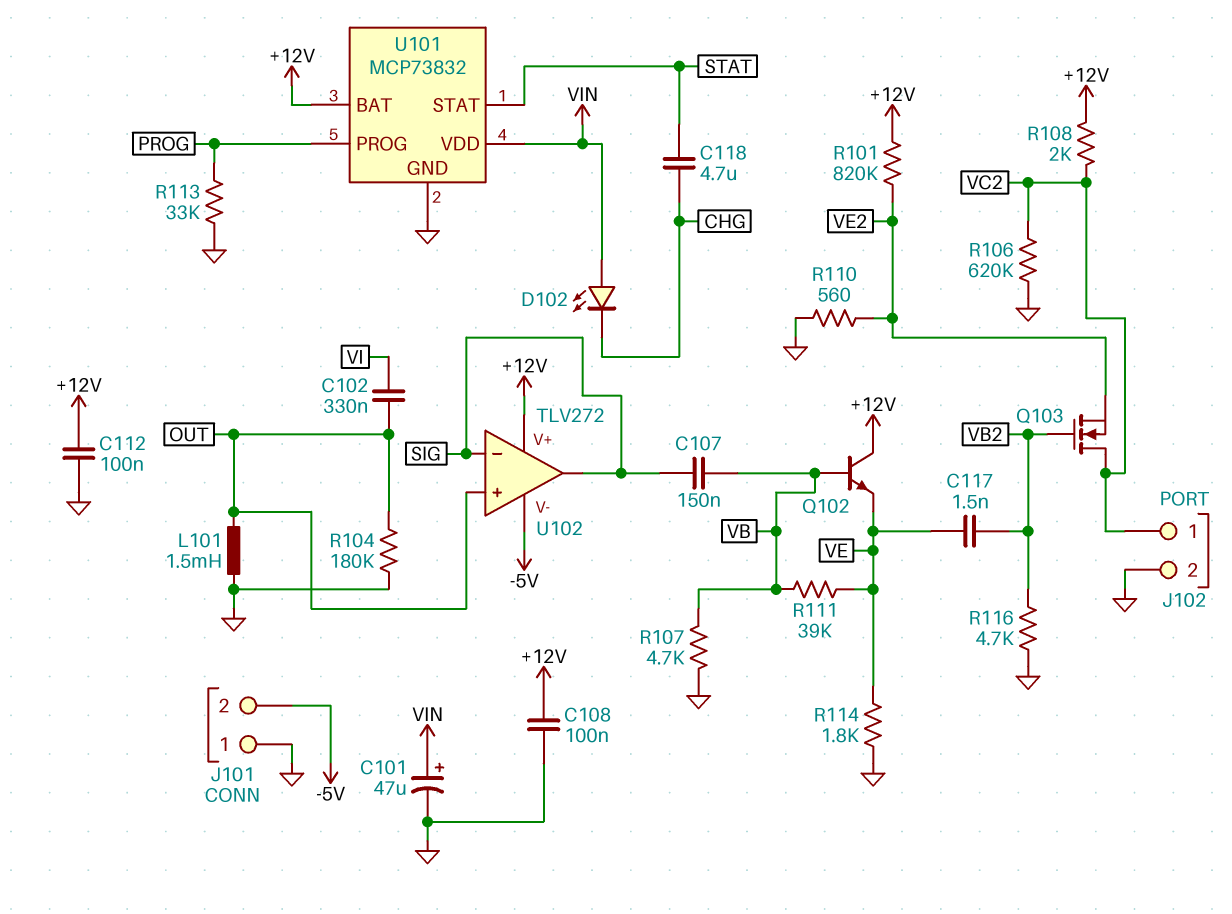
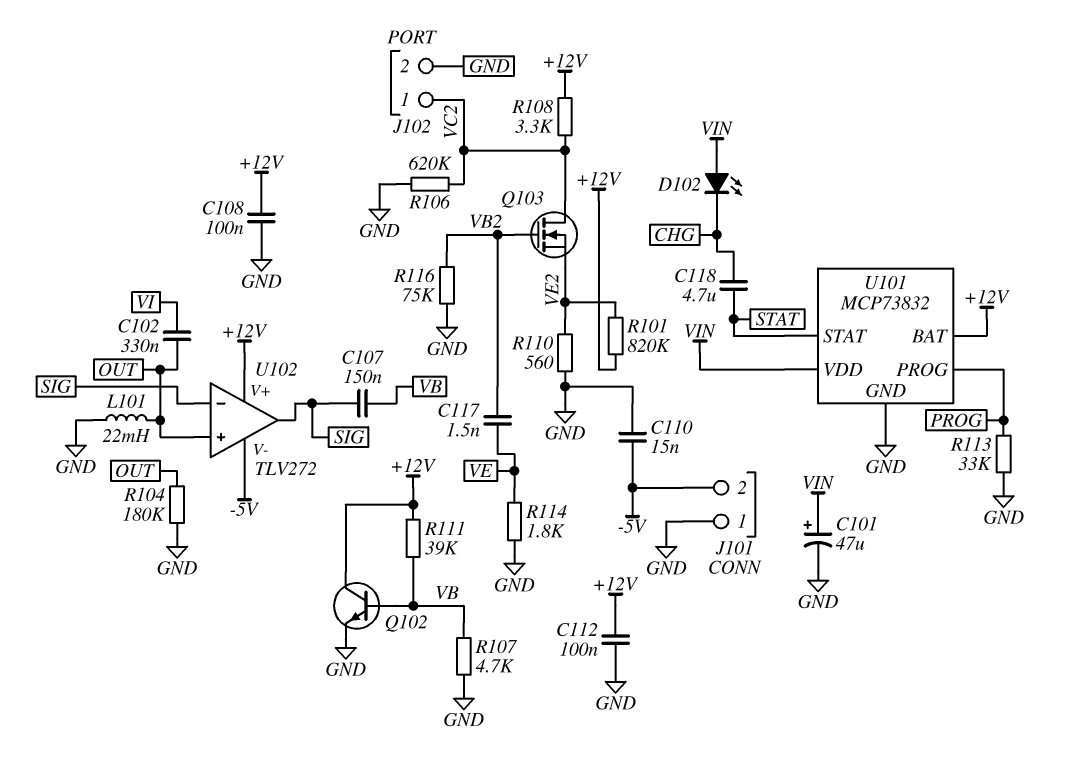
C110: none -> 15nF (-5V, GND)
L101: 1.5mH (GND, OUT) -> 22mH (GND, OUT)
Q102: NPN (B VB, C +12V, E VE) -> NPN (B VB, C +12V, E GND)
R108: 2k (+12V, VC2) -> 3.3k (+12V, VC2)
R111: 39k (VB, VE) -> 39k (+12V, VB)
R116: 4.7k (GND, VB2) -> 75k (GND, VB2)

